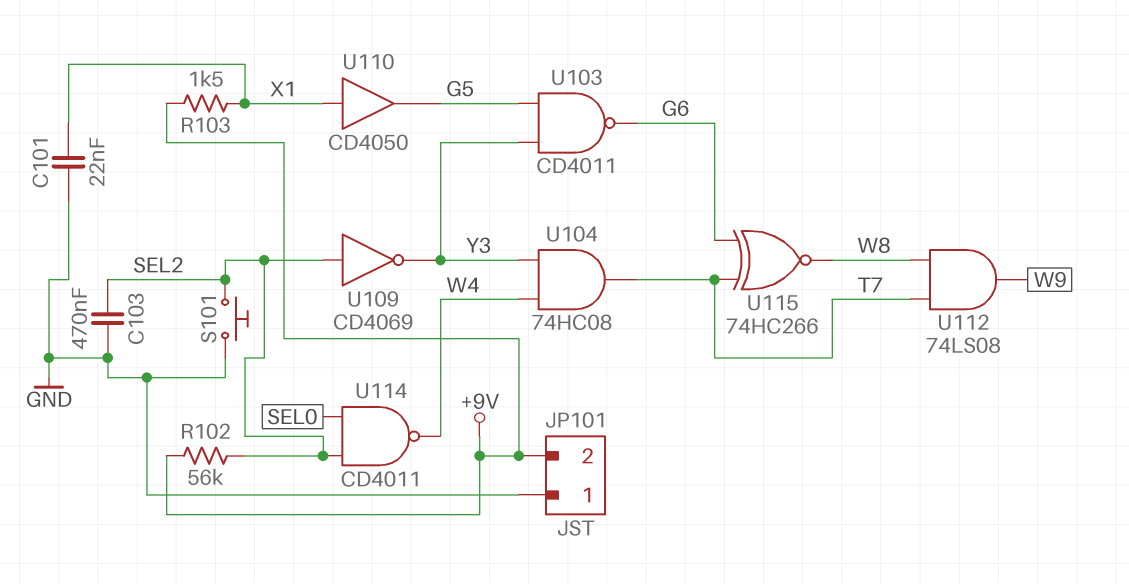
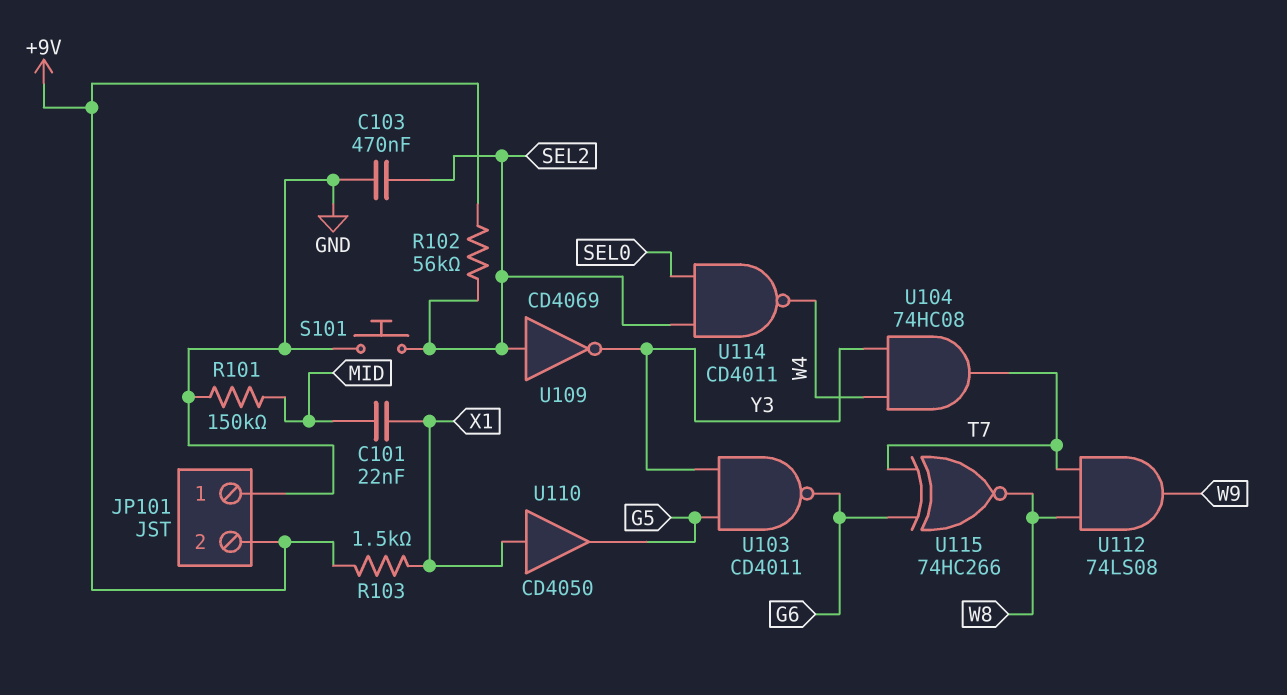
C101: 22nF (GND, X1) -> 22nF (MID, X1)
R101: none -> 150k (GND, MID)

